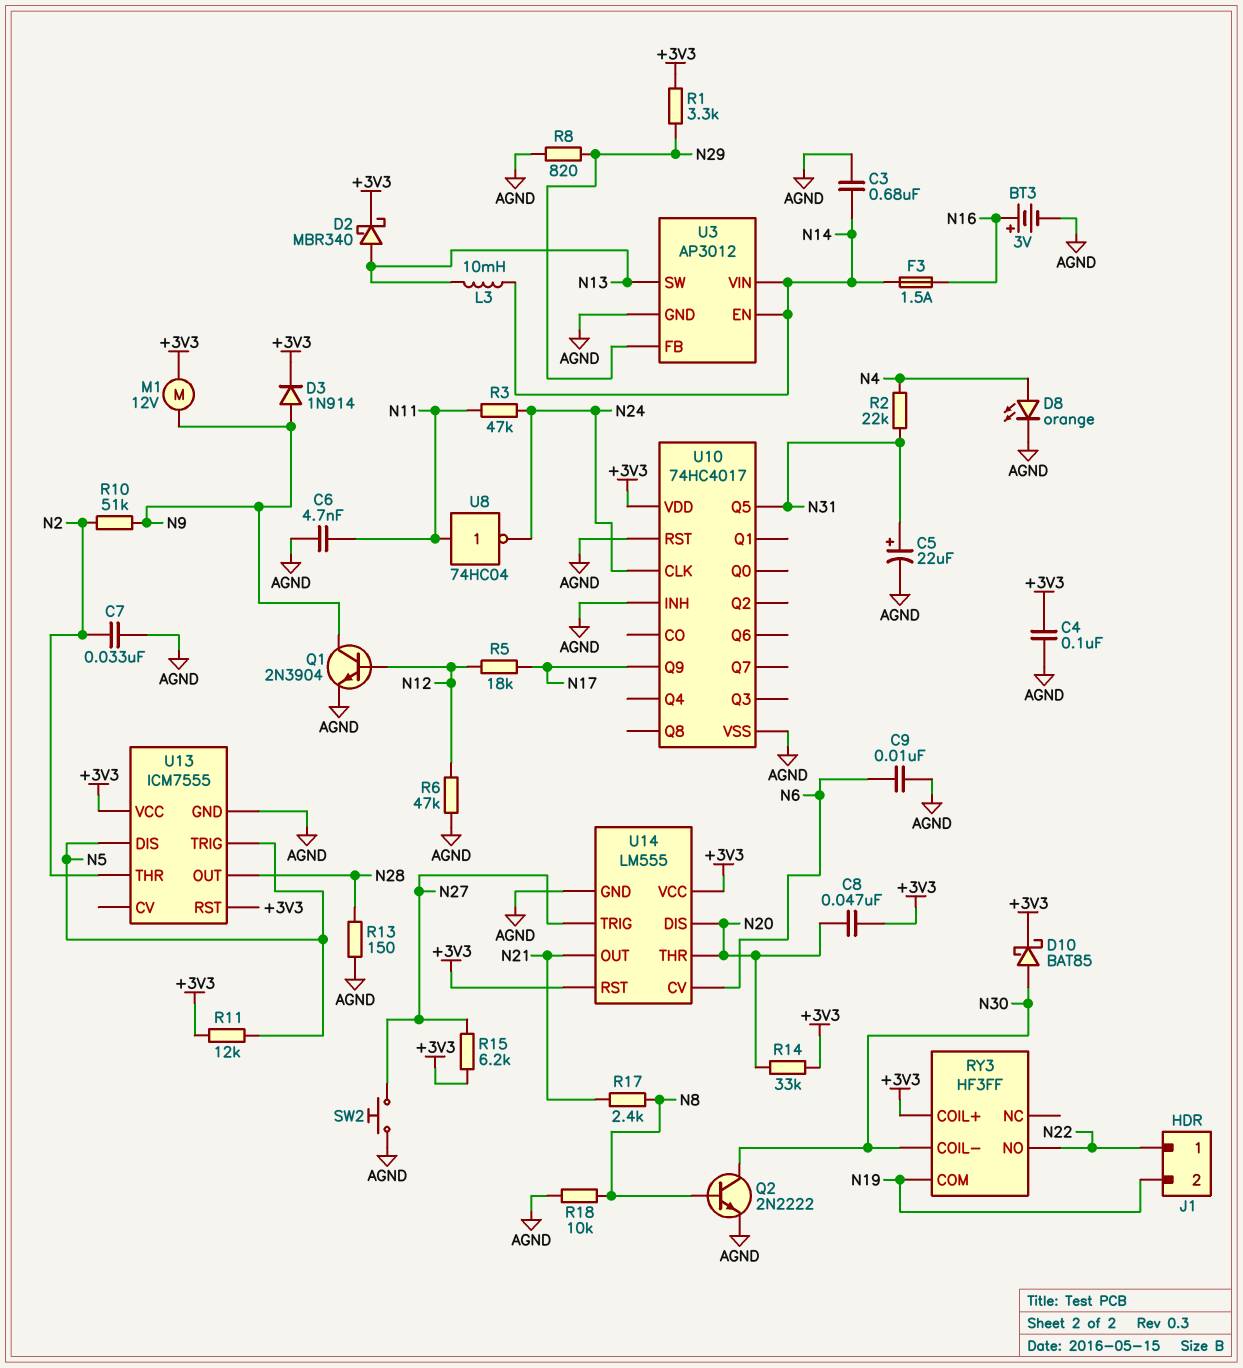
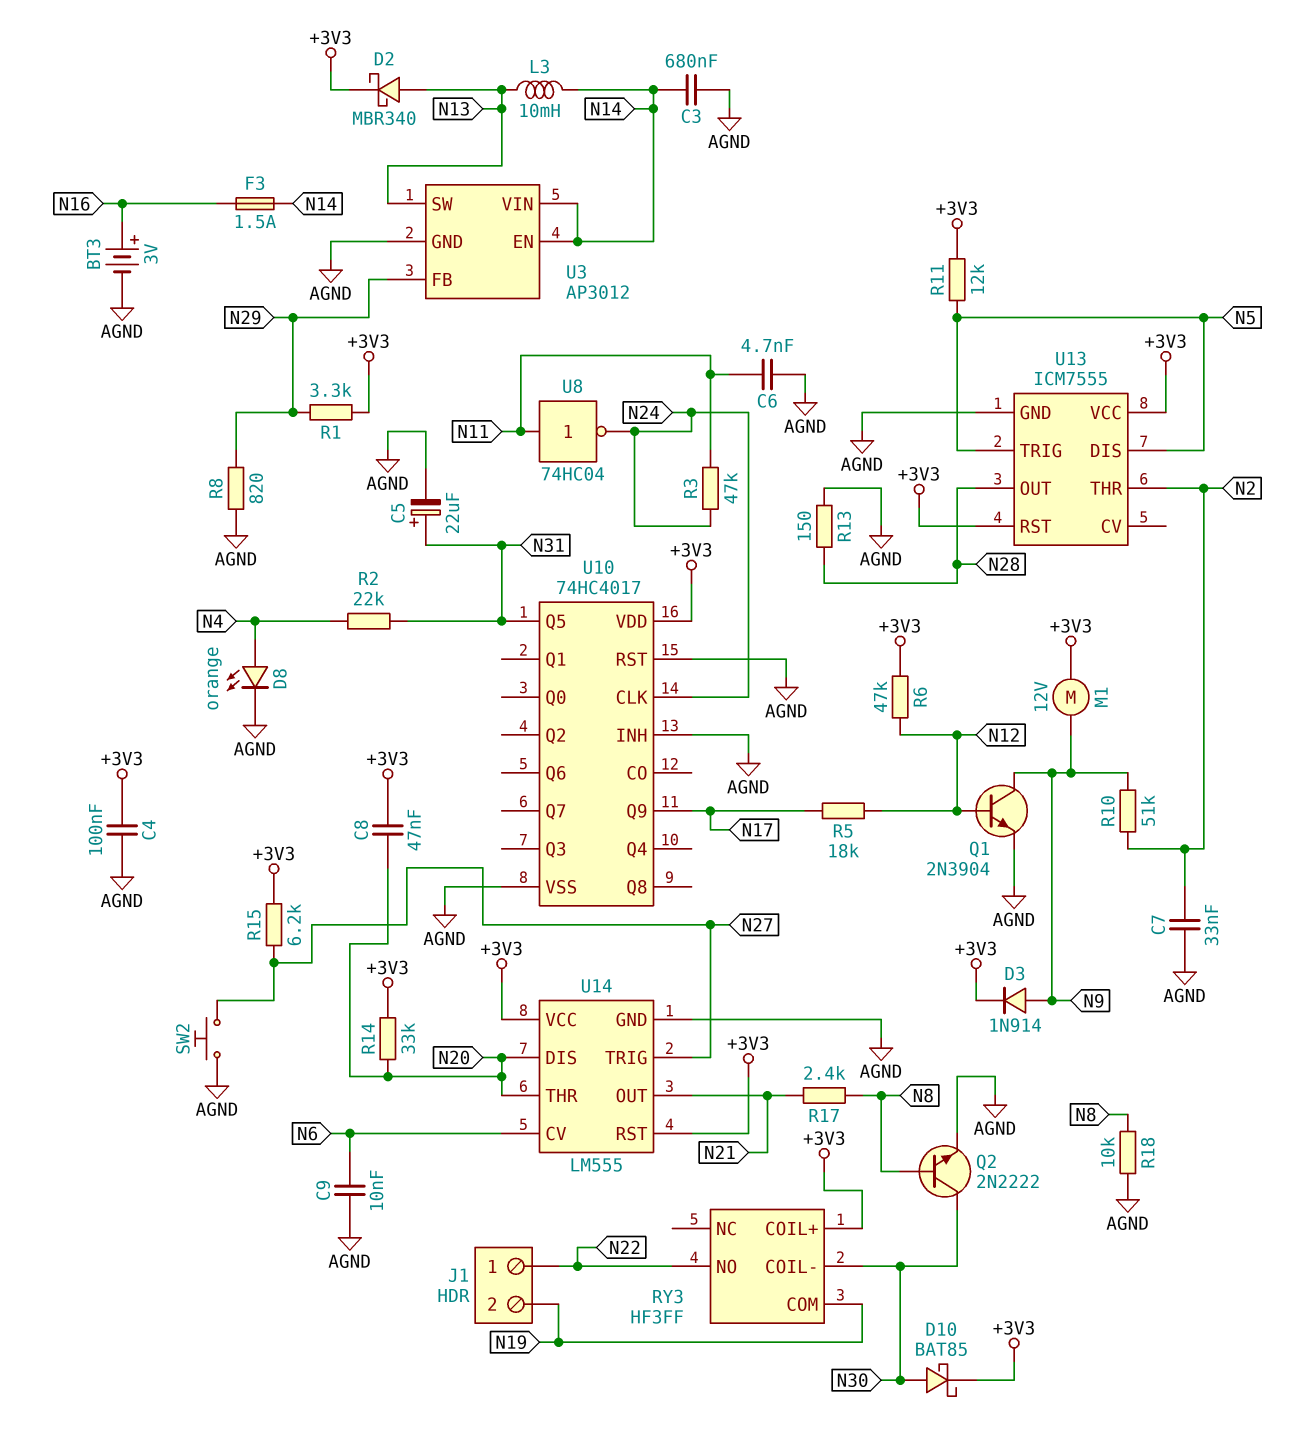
R6: 47k (AGND, N12) -> 47k (+3V3, N12)

